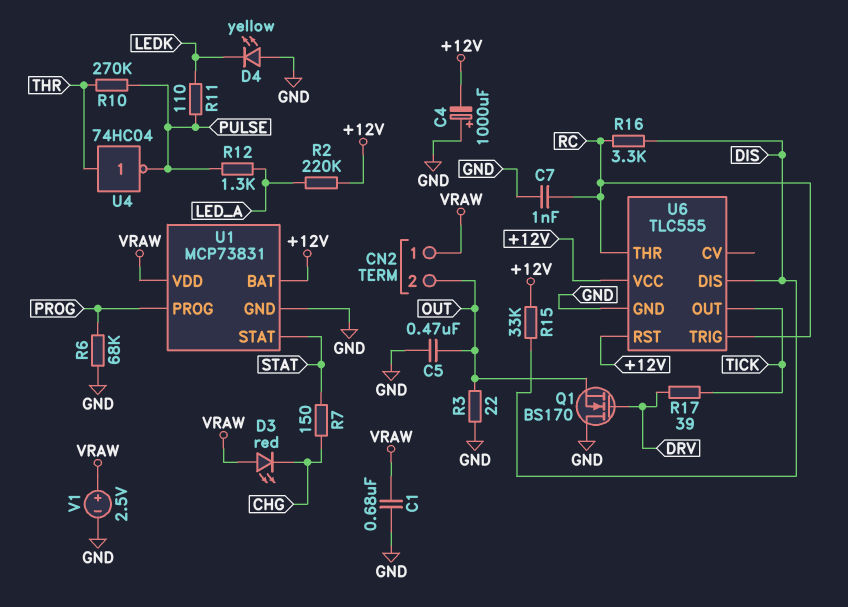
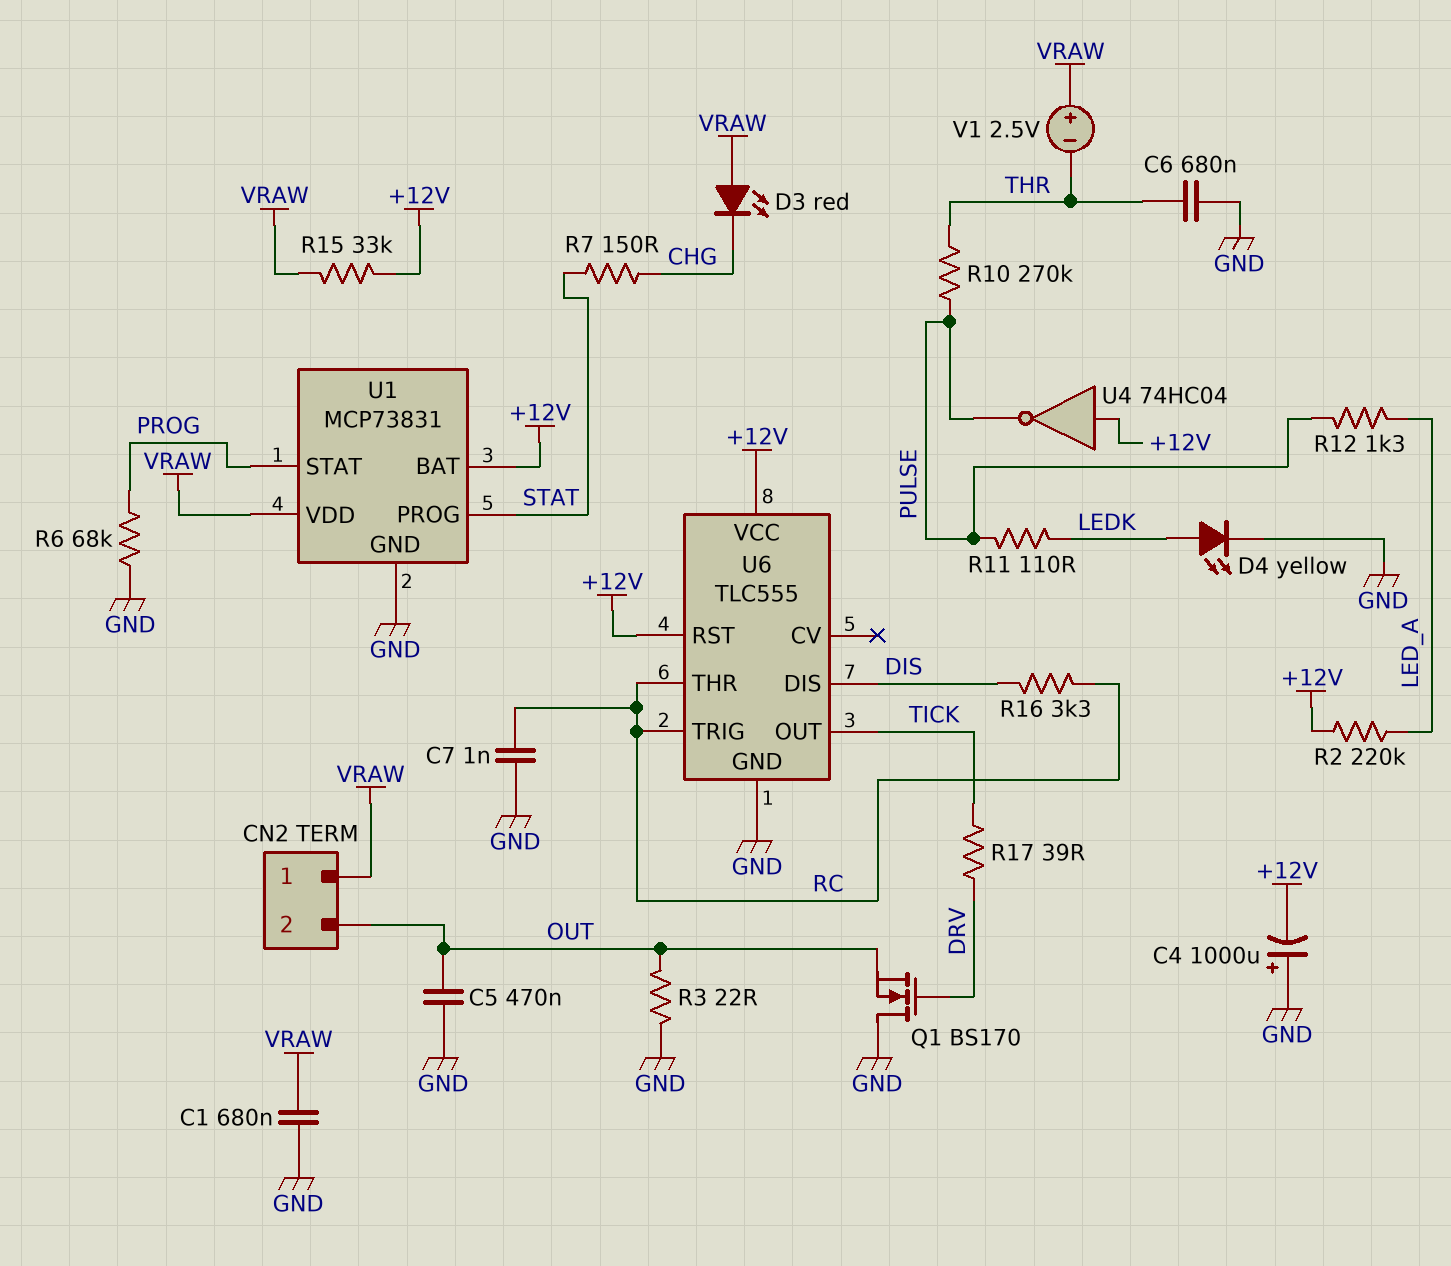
C6: none -> 680nF (GND, THR)
D4: LED yellow (A GND, K LEDK) -> LED yellow (A LEDK, K GND)
R15: 33k (+12V, DIS) -> 33k (+12V, VRAW)
U1 pin PROG: PROG -> STAT
U1 pin STAT: STAT -> PROG
U4: NOT 74HC04 (in THR, out PULSE) -> NOT 74HC04 (in +12V, out PULSE)
V1: 2.5V (plus VRAW, minus GND) -> 2.5V (plus VRAW, minus THR)

